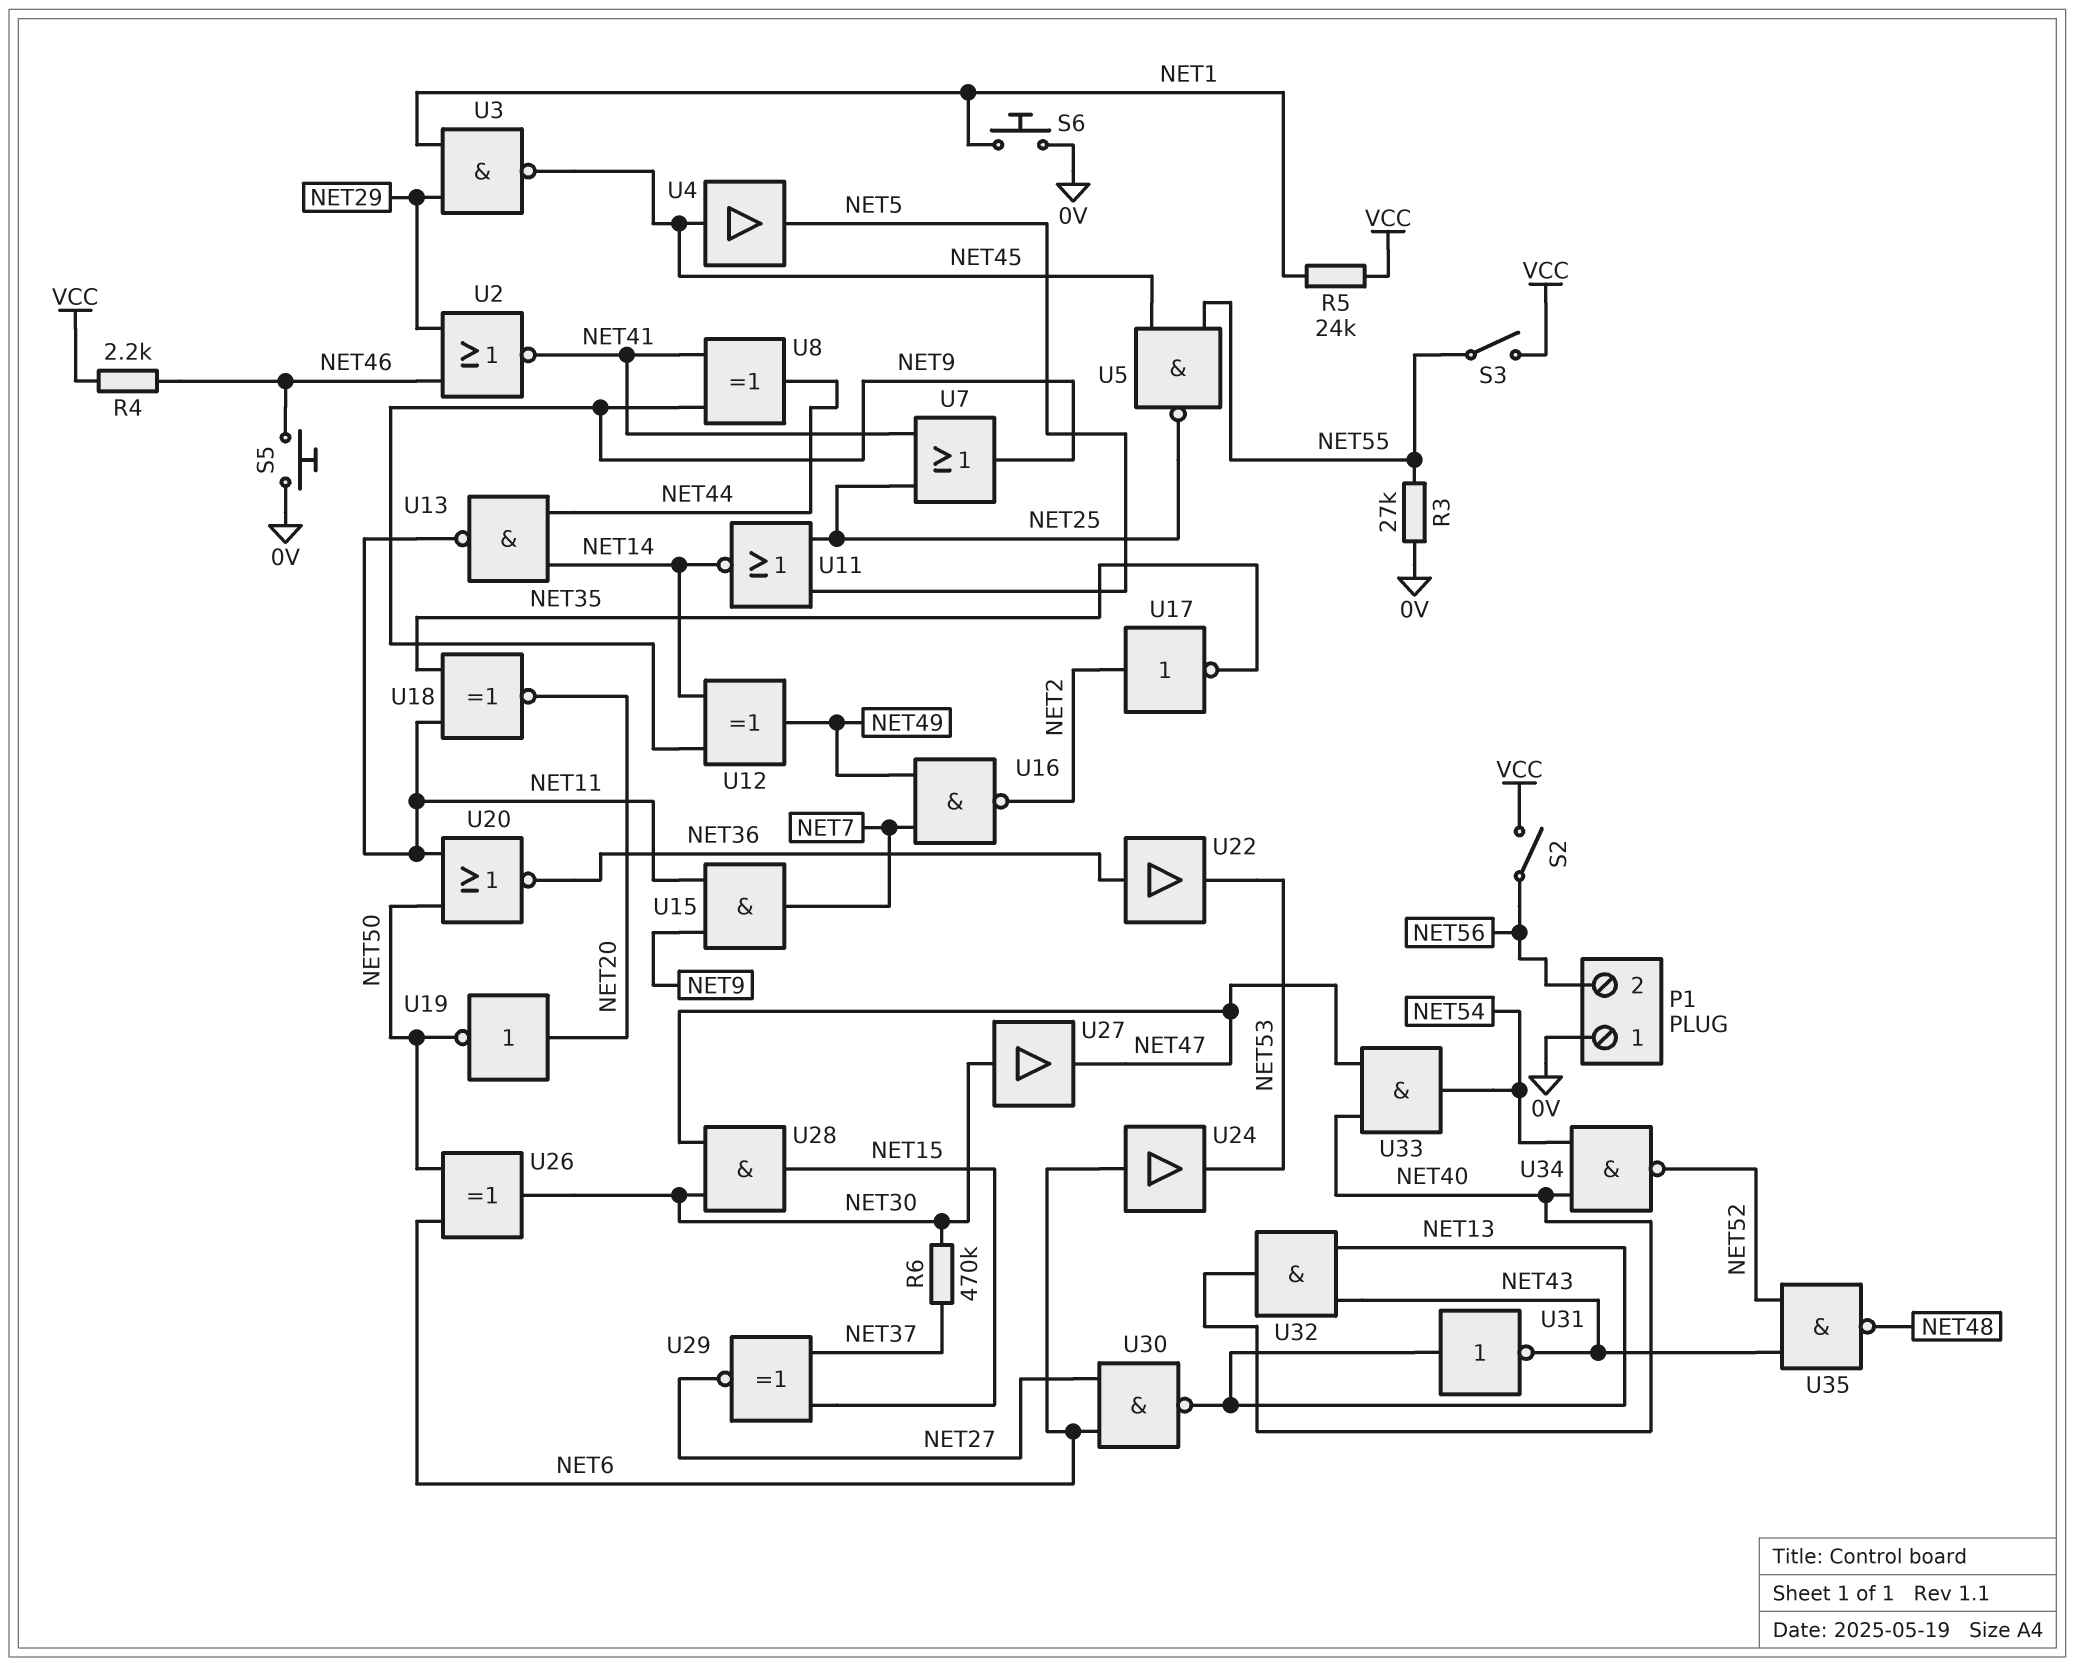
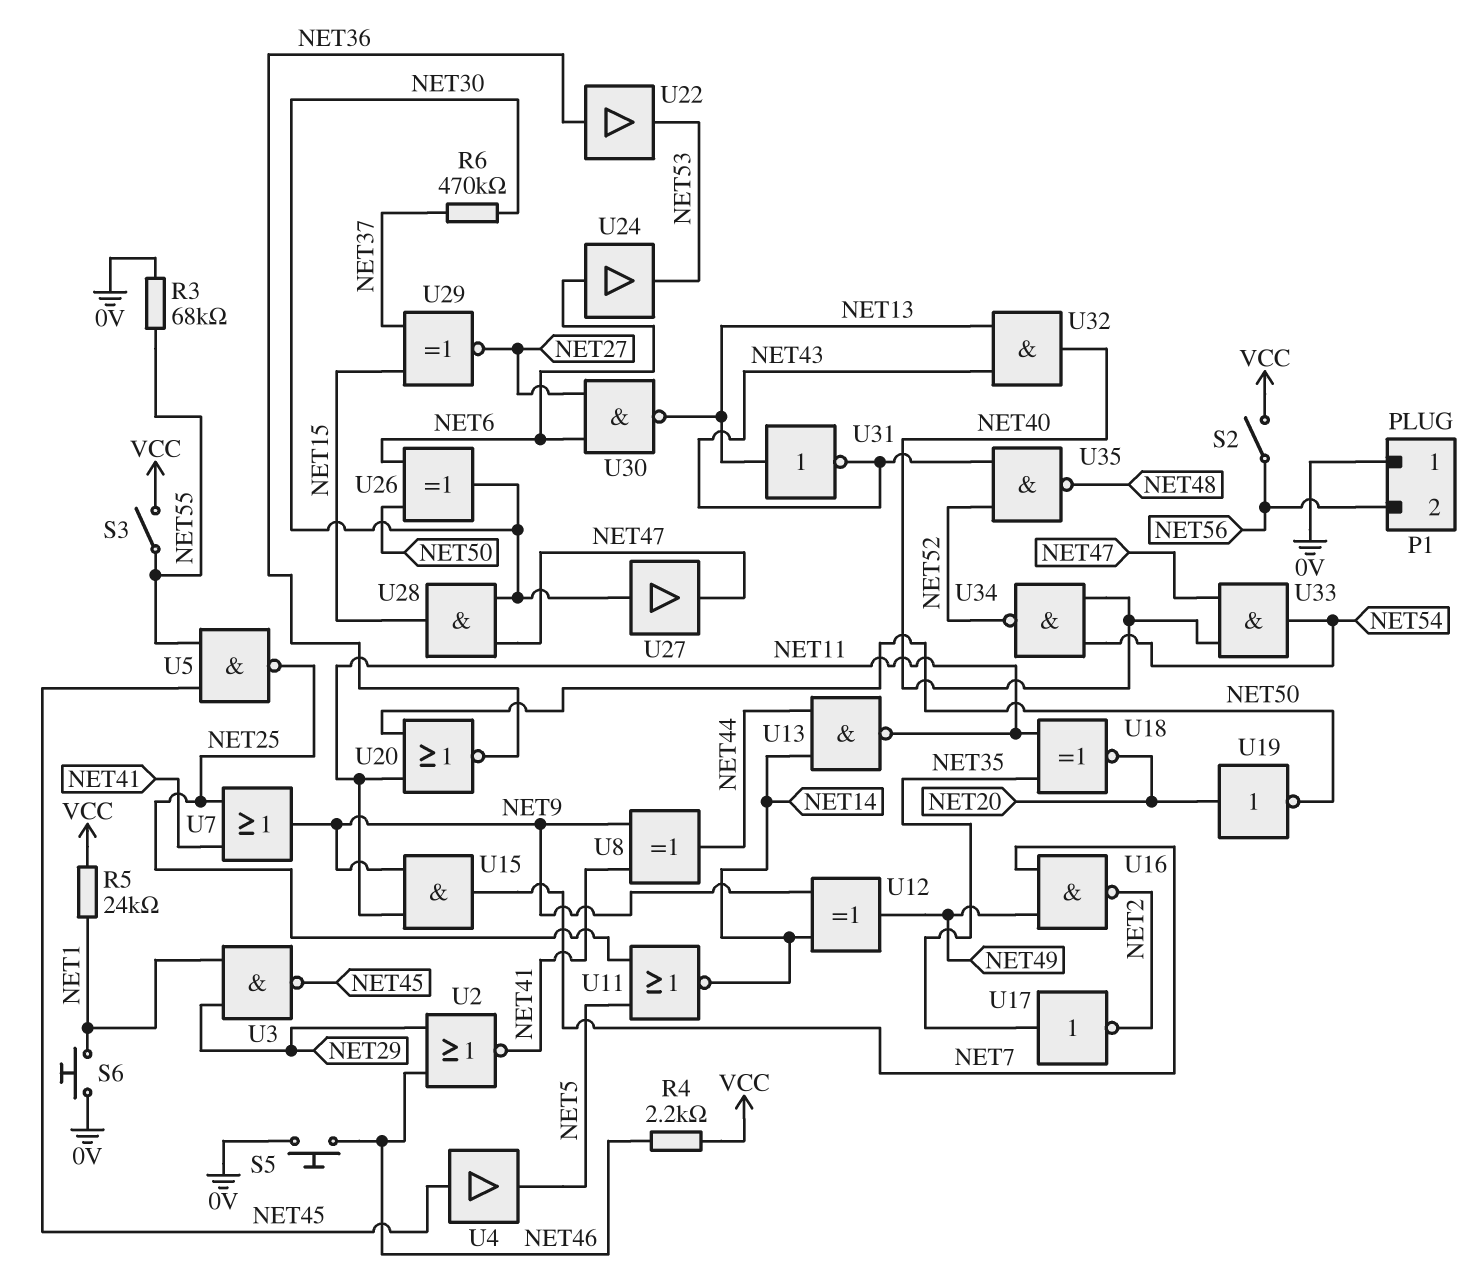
R3: 27k (0V, NET55) -> 68k (0V, NET55)
U17: NOT (in NET2, out NET35) -> NOT (in NET35, out NET2)

